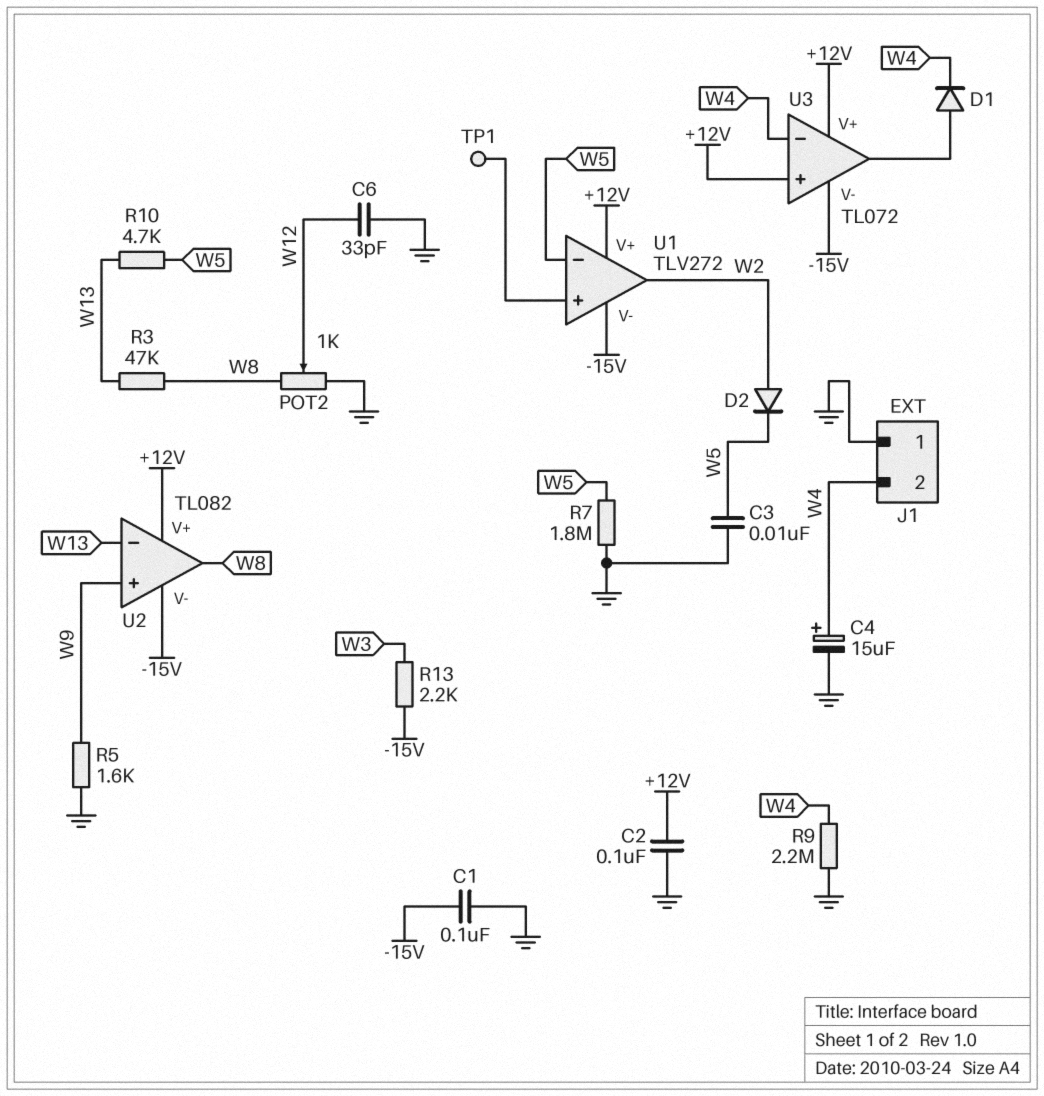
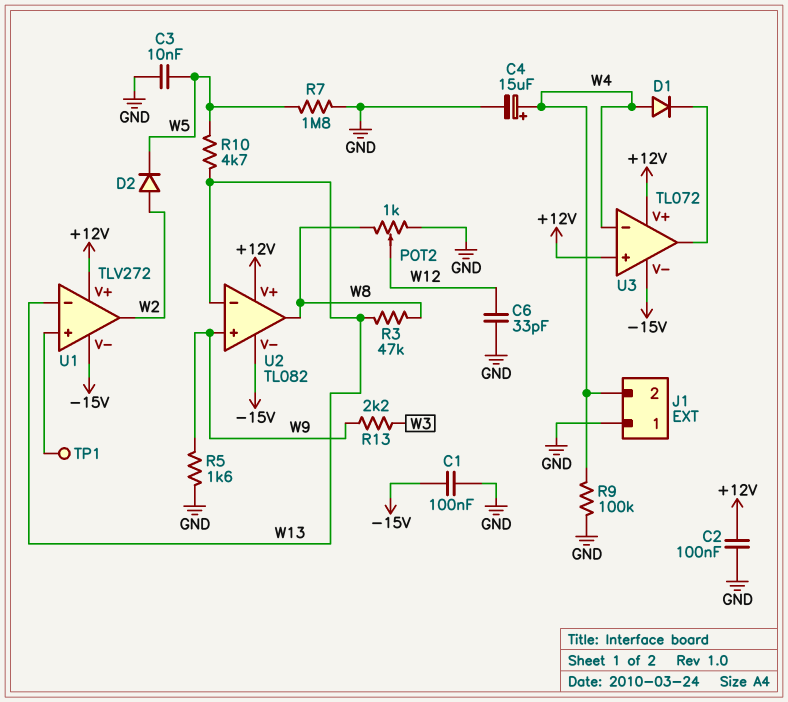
D1: diode (A U3/out, K W4) -> diode (A W4, K U3/out)
R9: 2.2M (GND, W4) -> 100k (GND, W4)
R13: 2.2k (-15V, W3) -> 2.2k (W3, W9)
U1 pin in-: W5 -> W13

